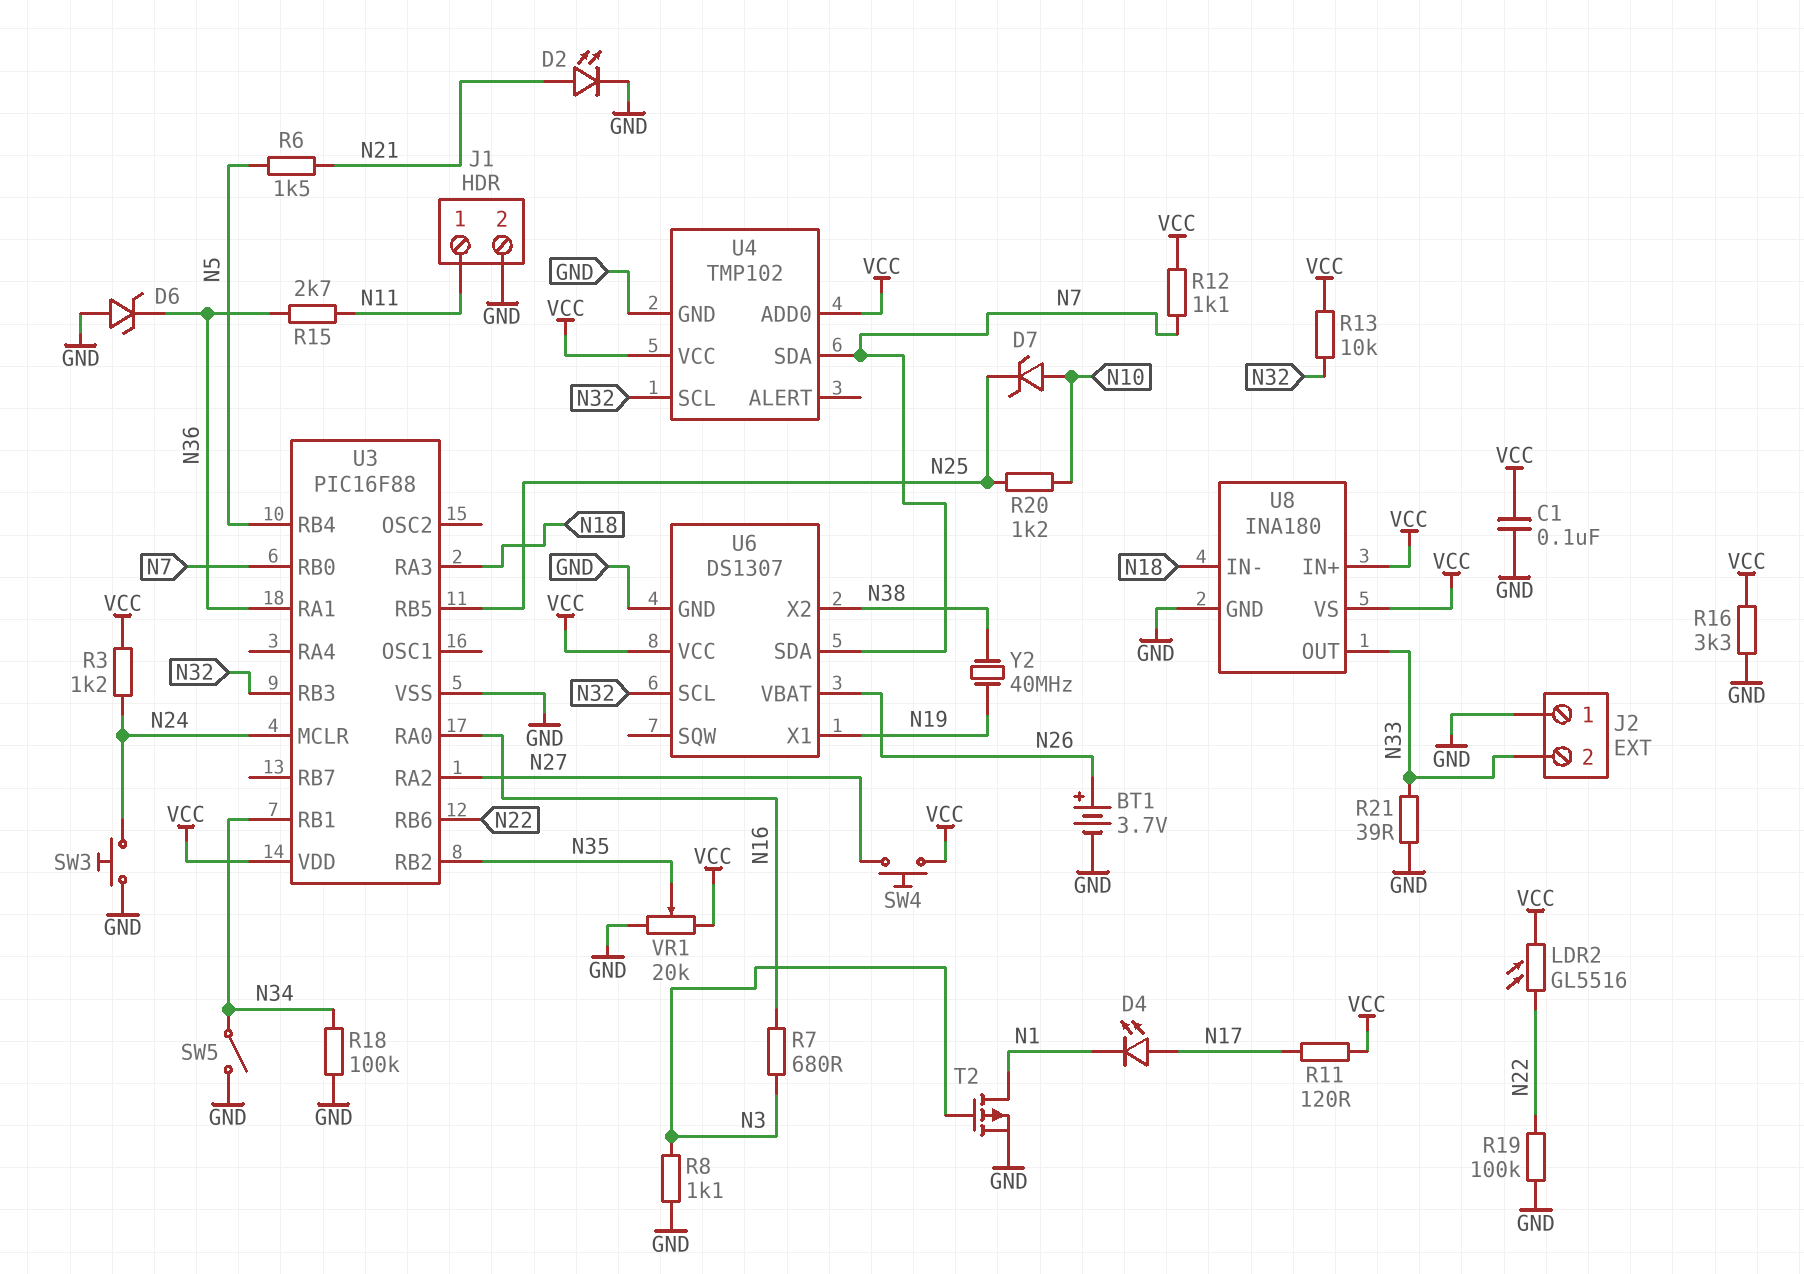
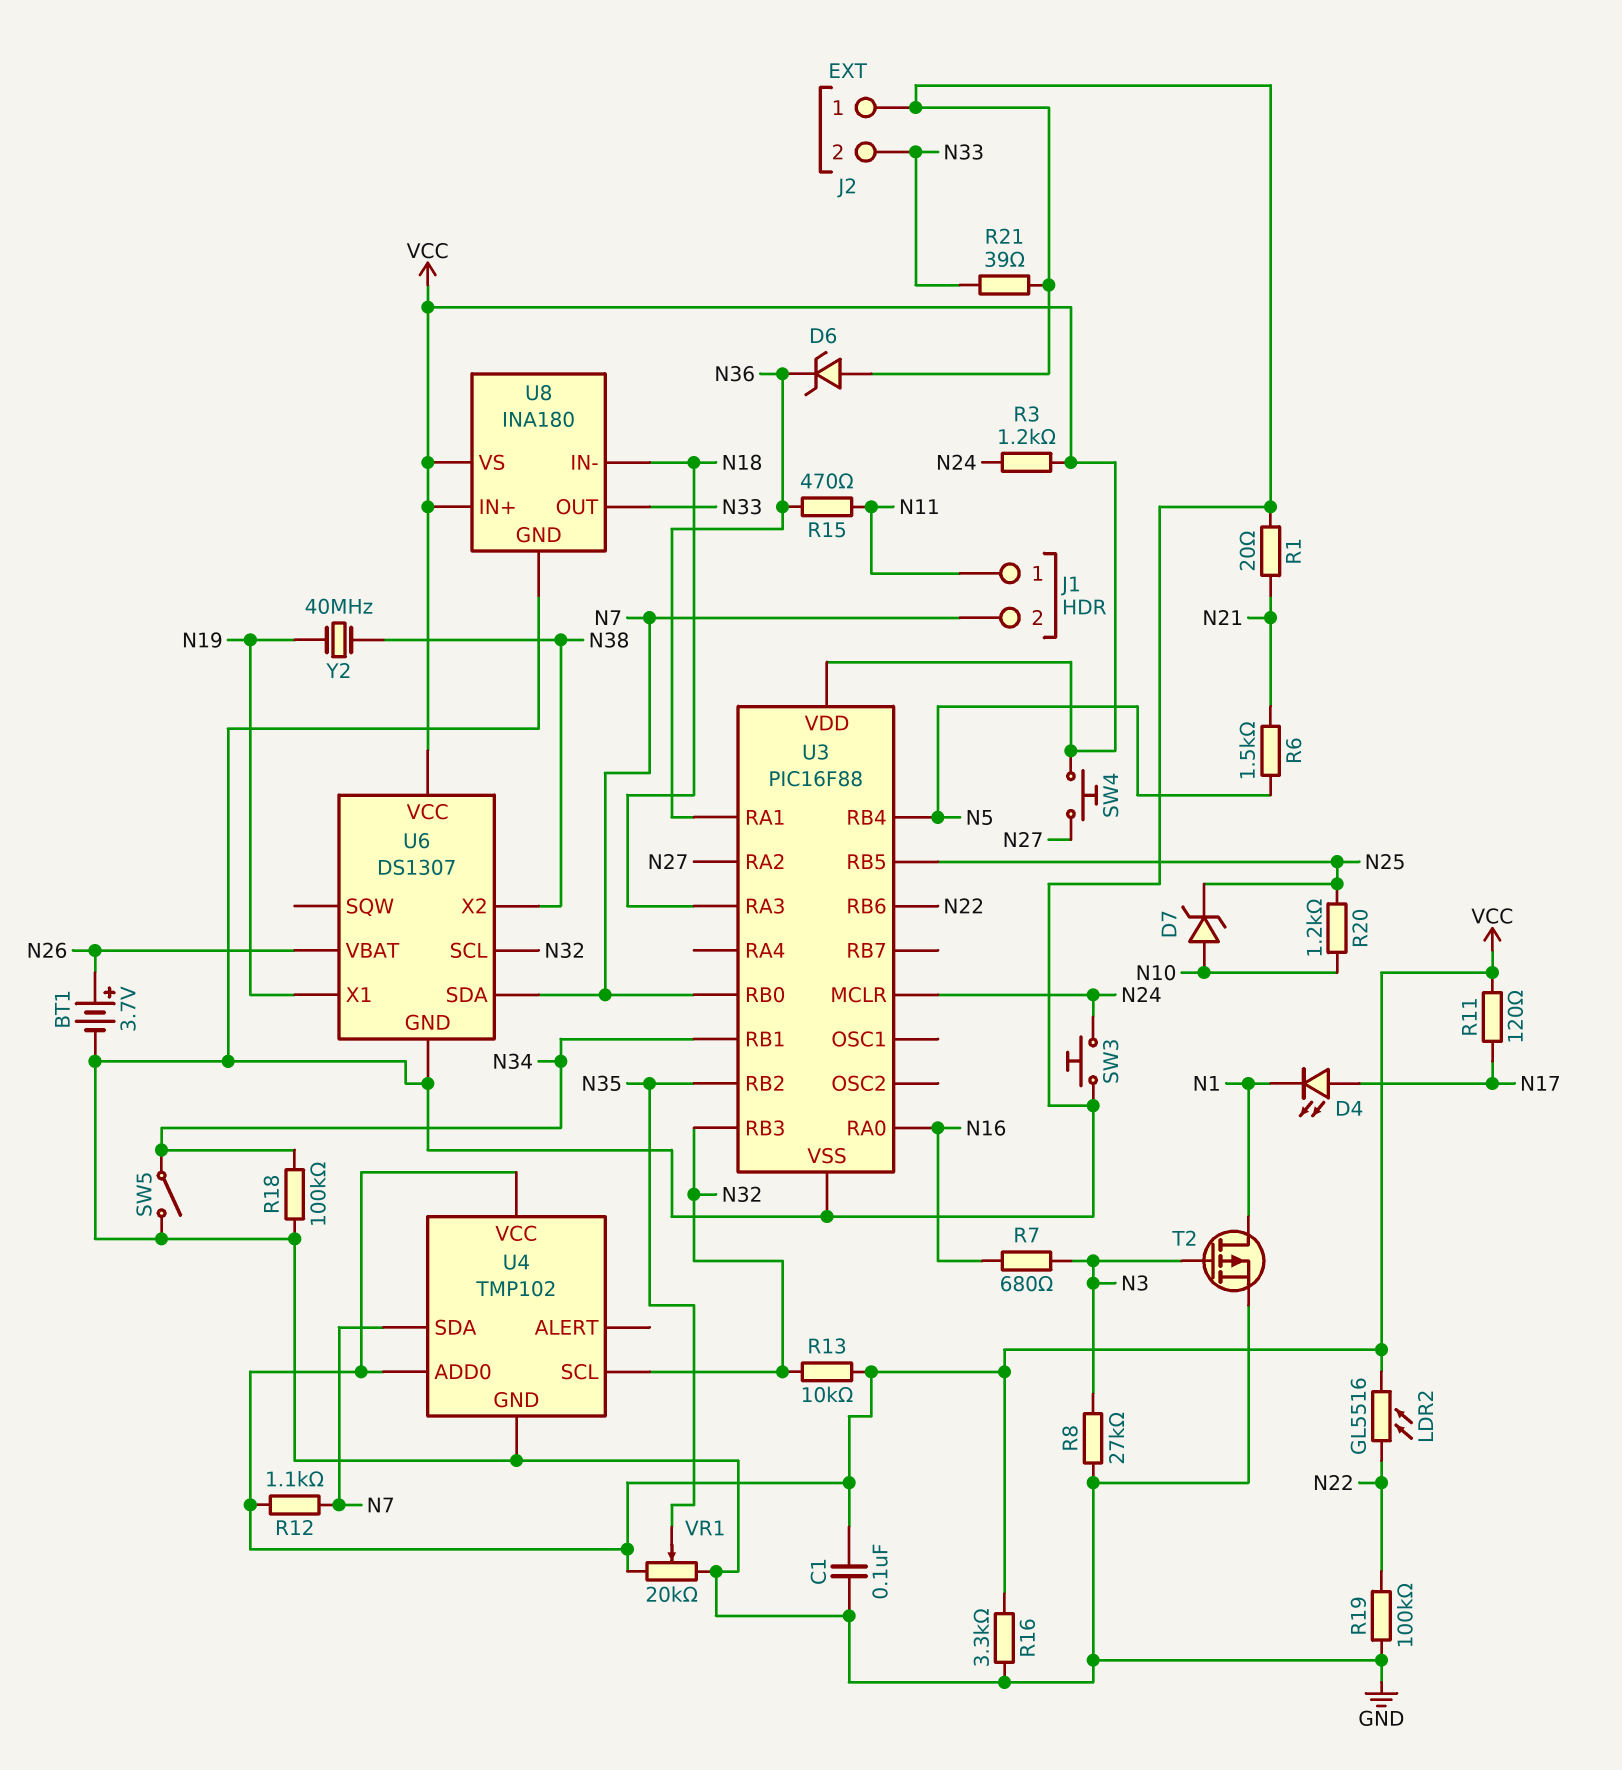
D2: LED (A N21, K GND) -> none
J1 pin 2: GND -> N7
R1: none -> 20 (GND, N21)
R8: 1.1k (GND, N3) -> 27k (GND, N3)
R15: 2.7k (N11, N36) -> 470 (N11, N36)

